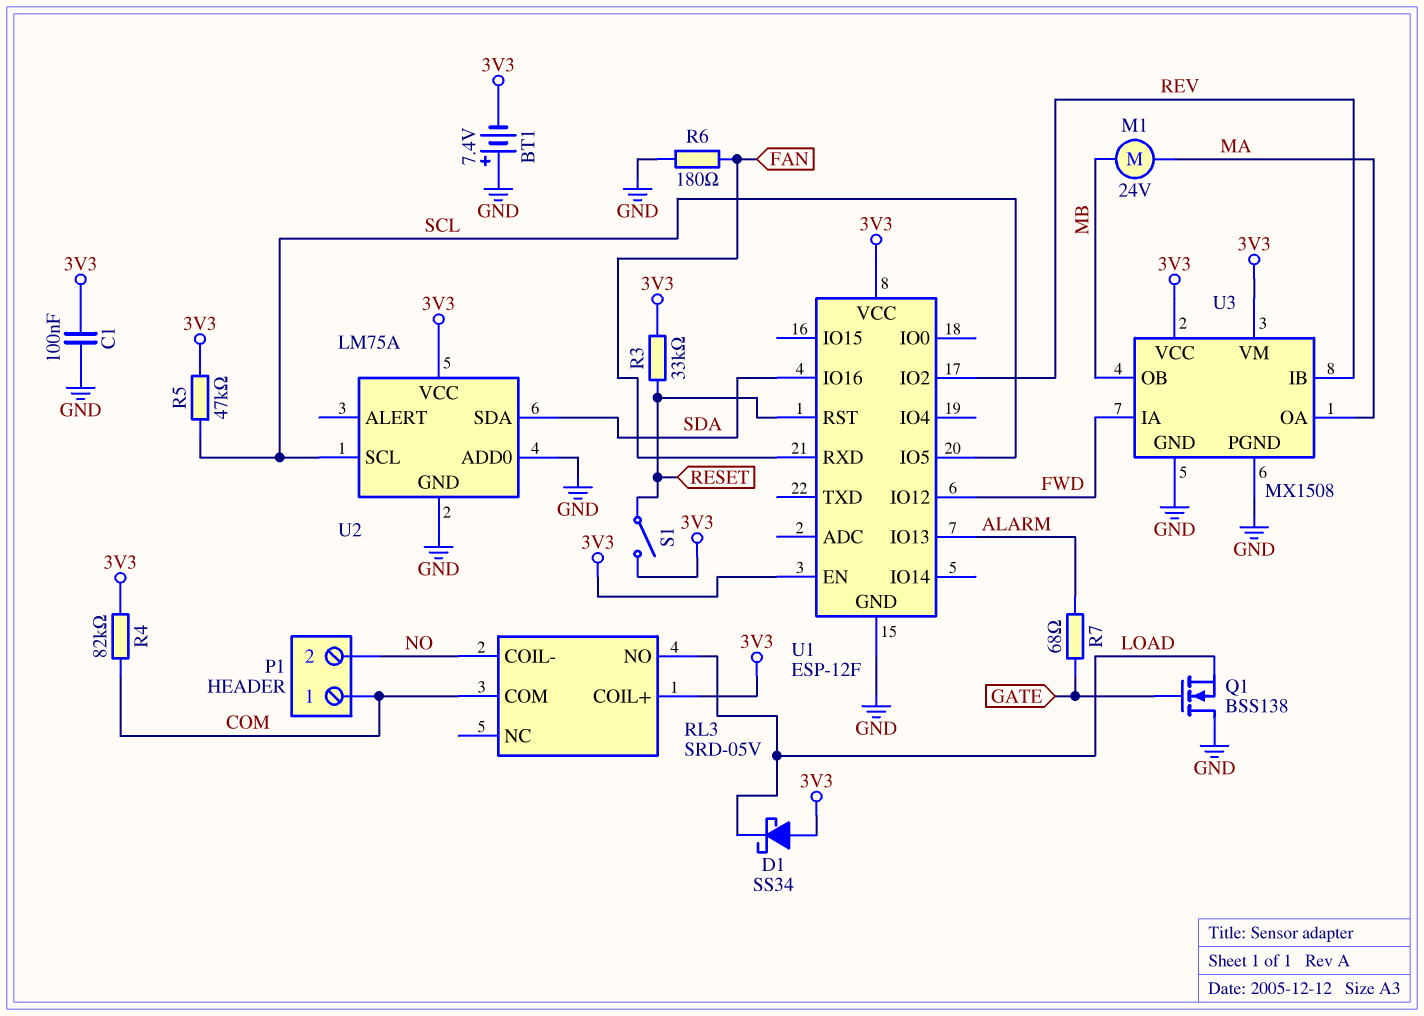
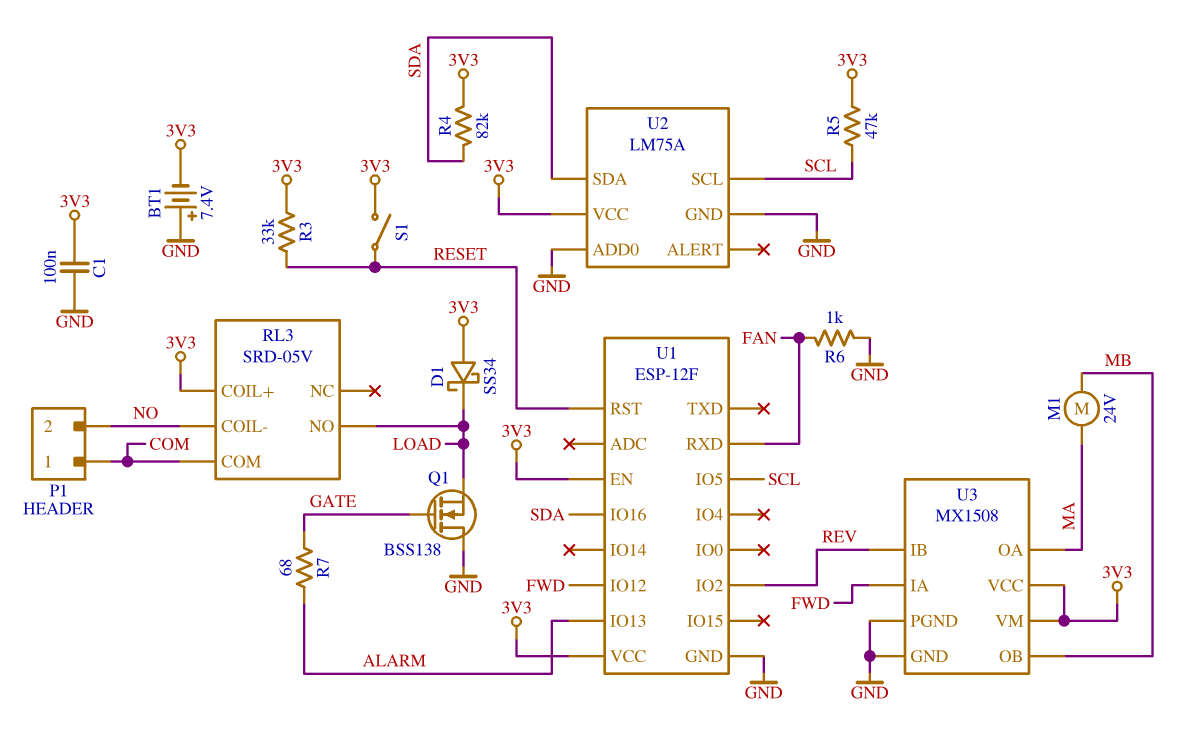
R4: 82k (3V3, COM) -> 82k (3V3, SDA)
R6: 180 (FAN, GND) -> 1k (FAN, GND)

